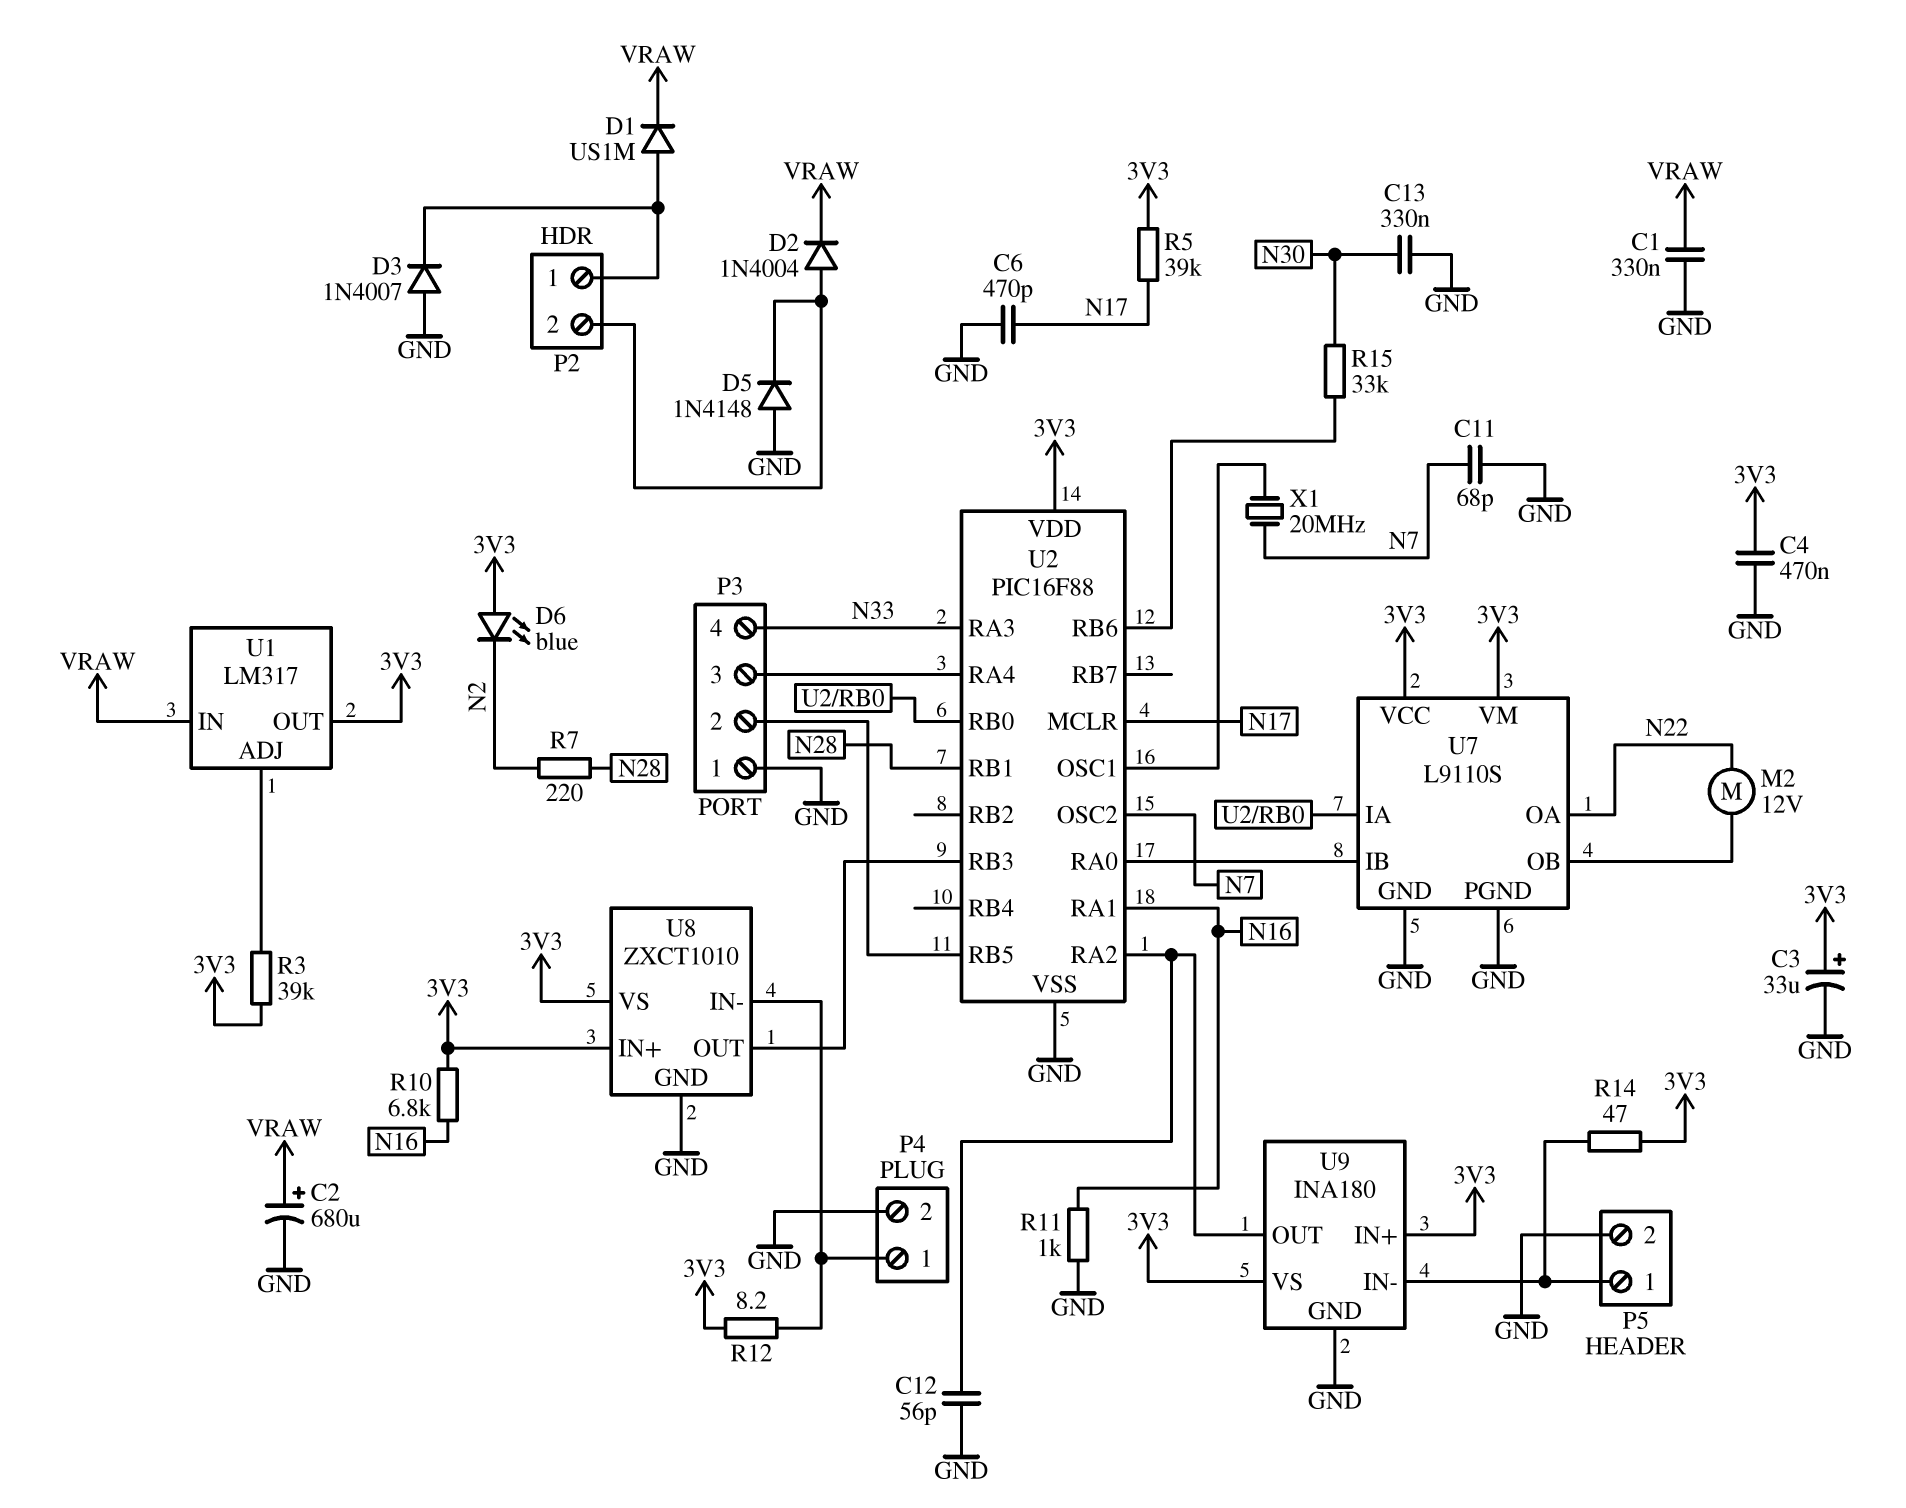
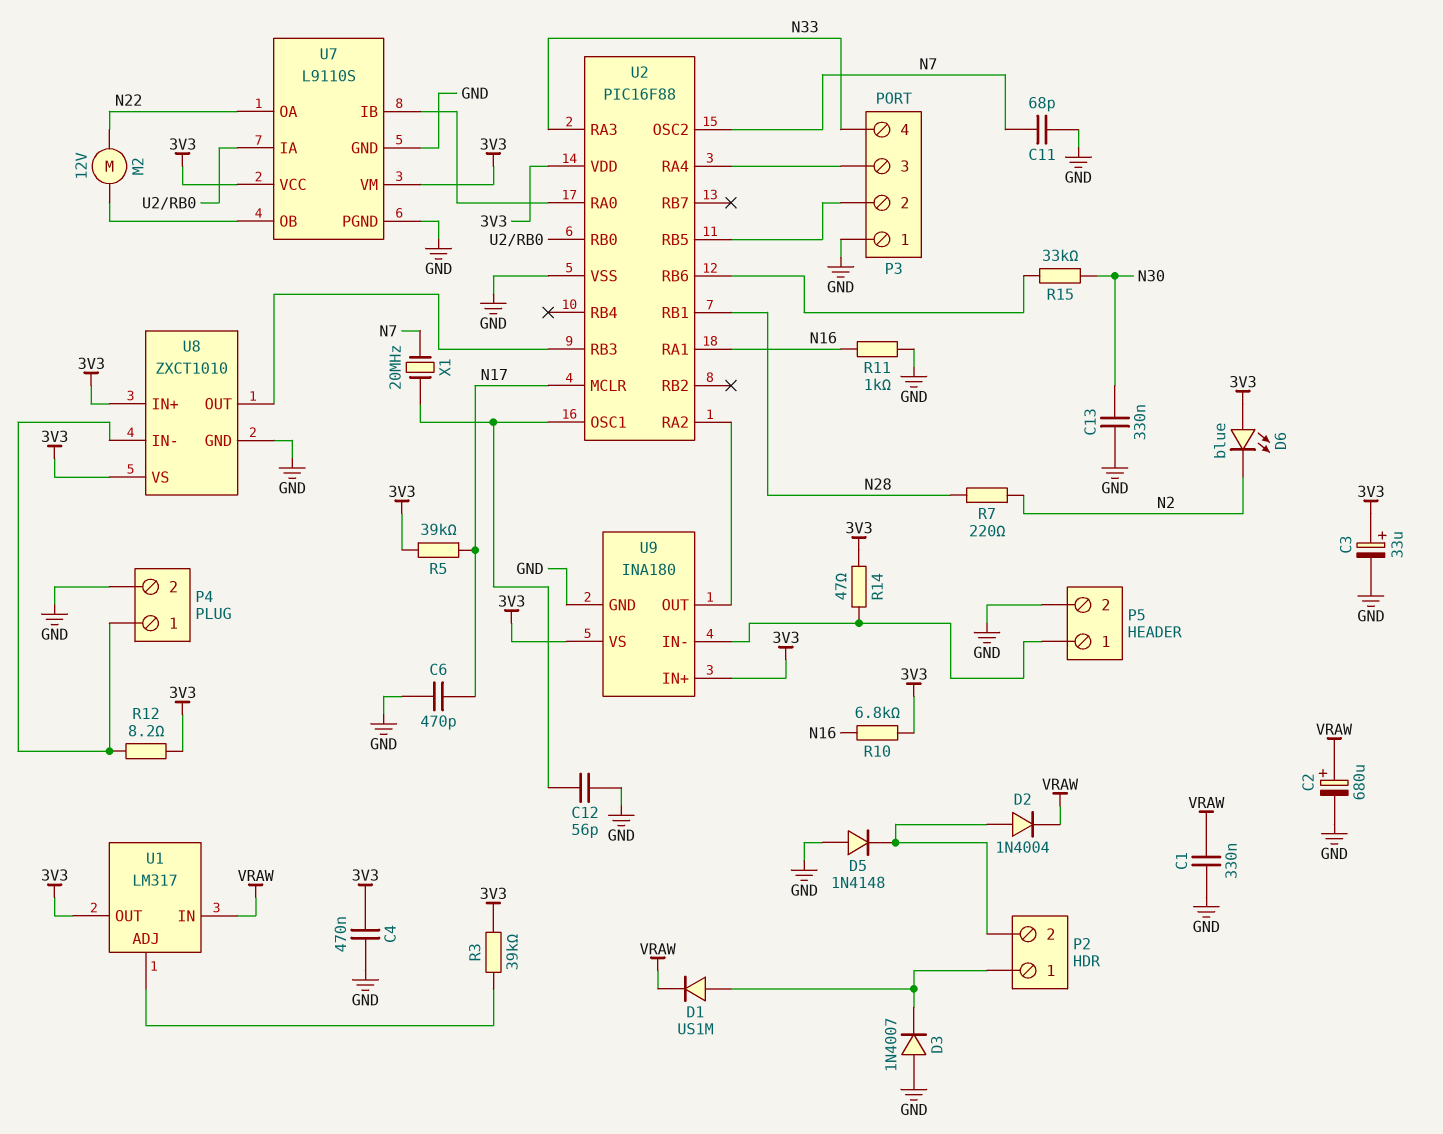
C12: 56pF (GND, U2/RA2) -> 56pF (GND, U2/OSC1)

